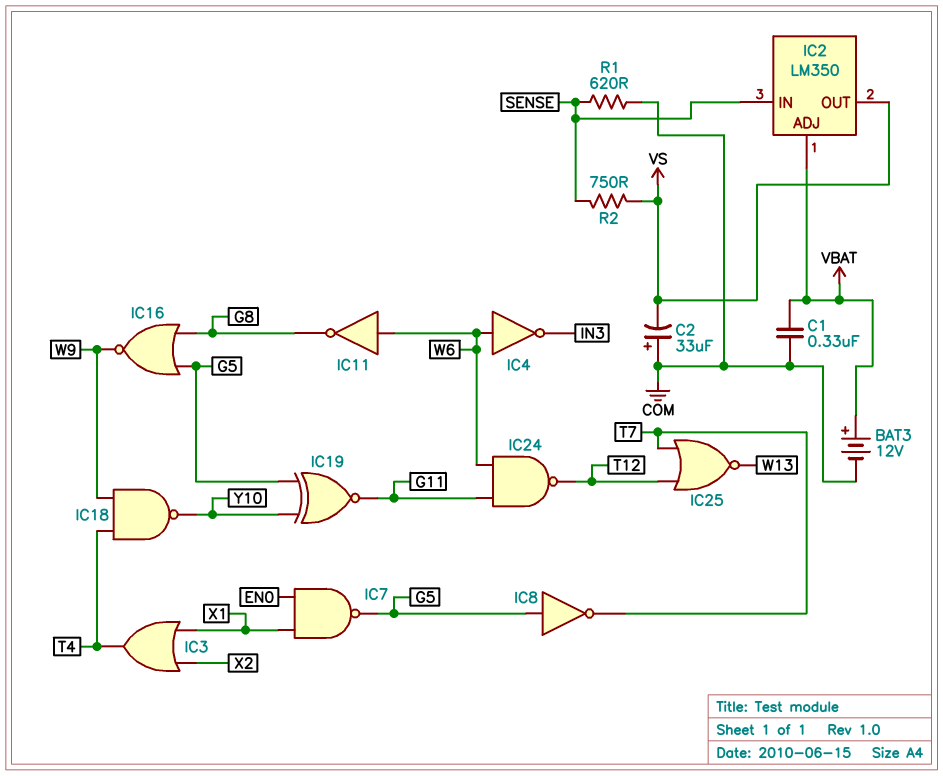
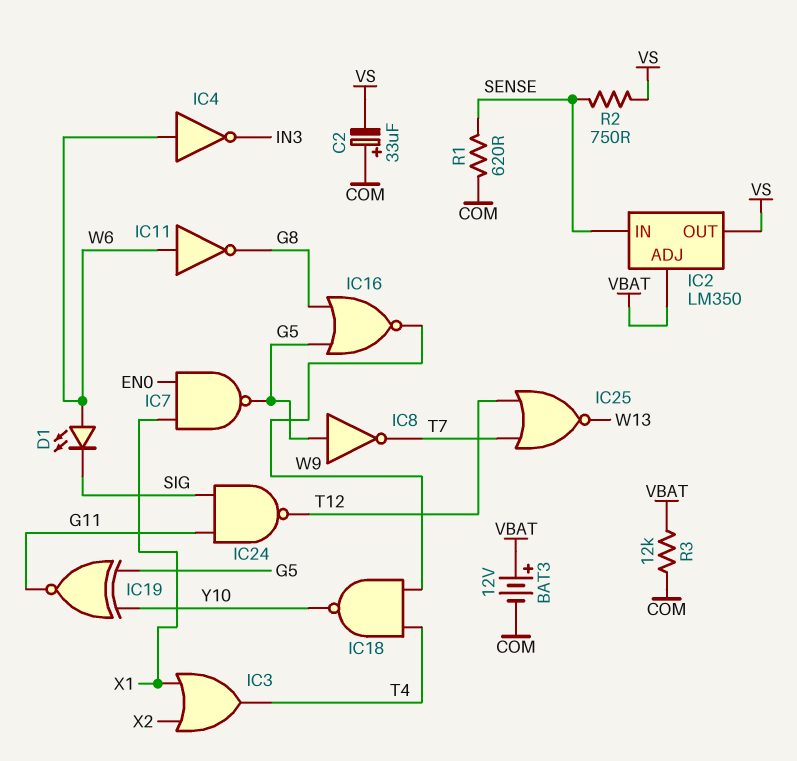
C1: 330nF (COM, VBAT) -> none
D1: none -> LED (A W6, K SIG)
IC24: NAND (in G11, in W6, out T12) -> NAND (in G11, in SIG, out T12)
R3: none -> 12k (COM, VBAT)

